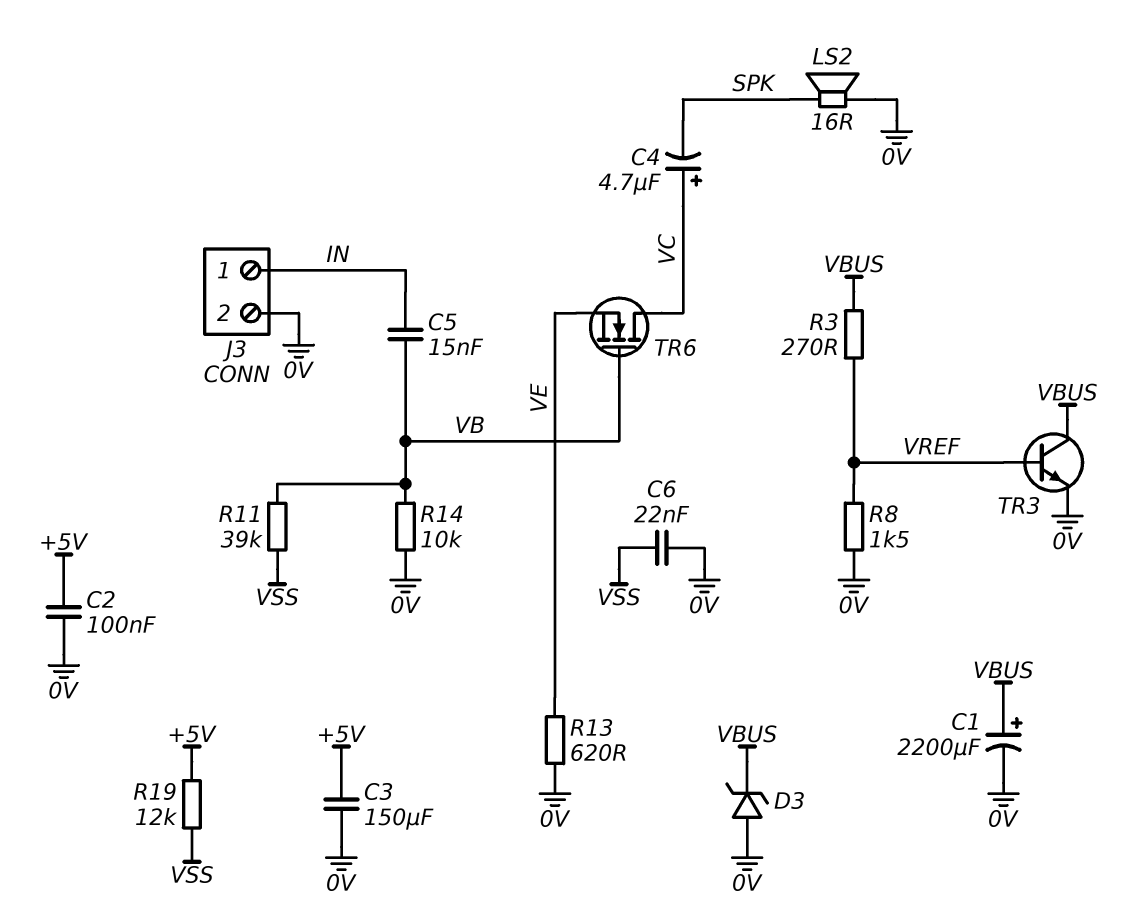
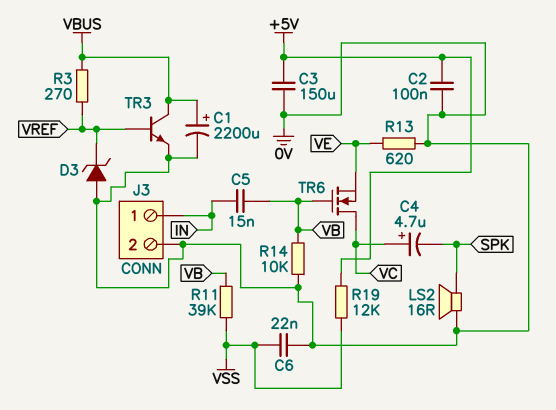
D3: zener (A 0V, K VBUS) -> zener (A 0V, K VREF)
R8: 1.5k (0V, VREF) -> none

